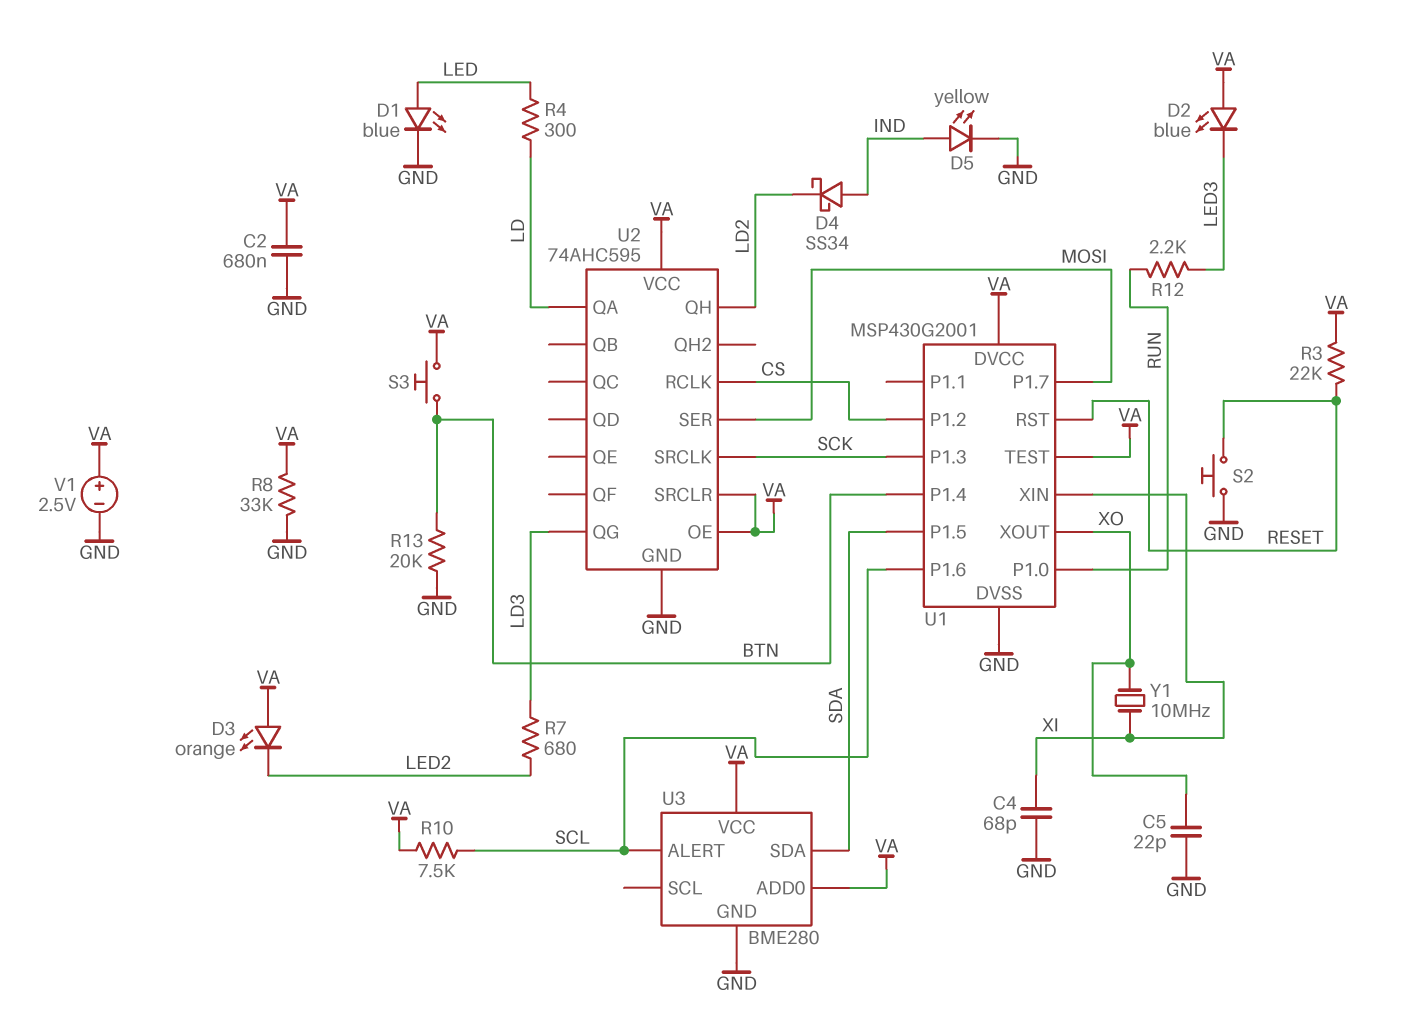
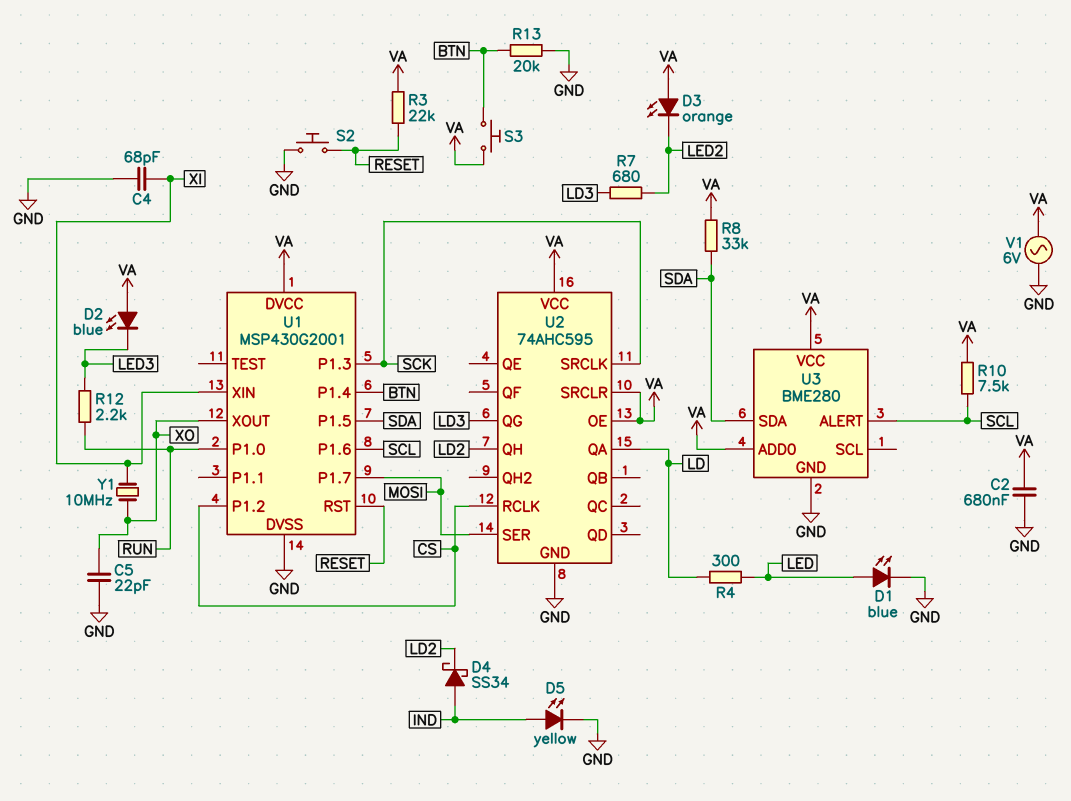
R8: 33k (GND, VA) -> 33k (SDA, VA)
U1 pin TEST: VA -> none
V1: 2.5V (plus VA, minus GND) -> AC 6V (GND, VA)

